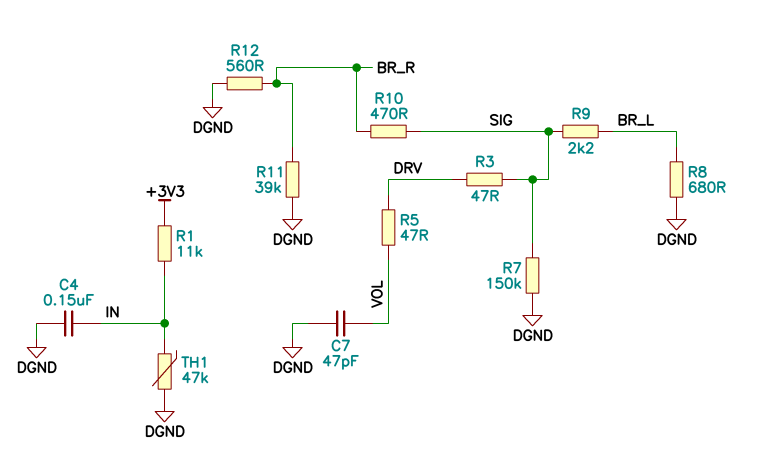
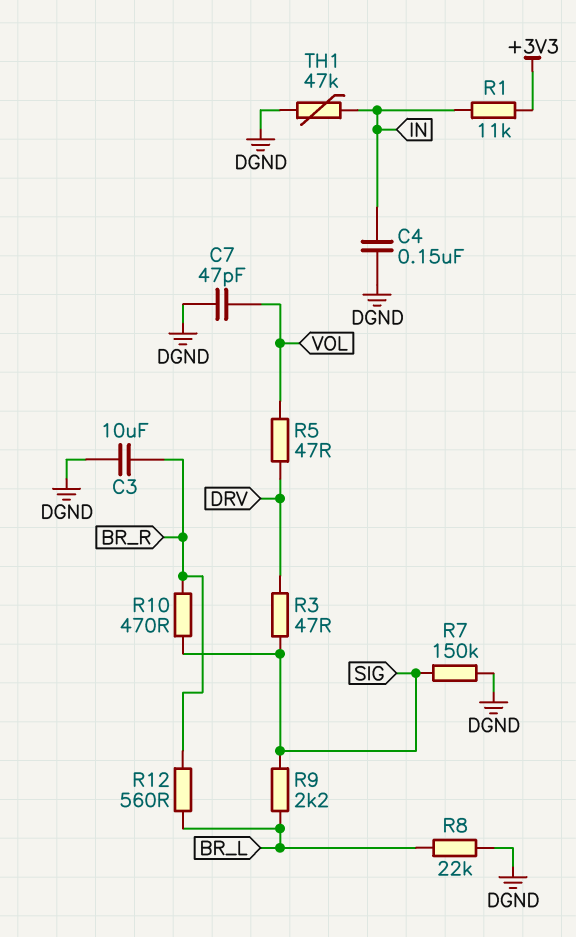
C3: none -> 10uF (BR_R, DGND)
R8: 680 (BR_L, DGND) -> 22k (BR_L, DGND)
R11: 39k (BR_R, DGND) -> none
R12: 560 (BR_R, DGND) -> 560 (BR_L, BR_R)

